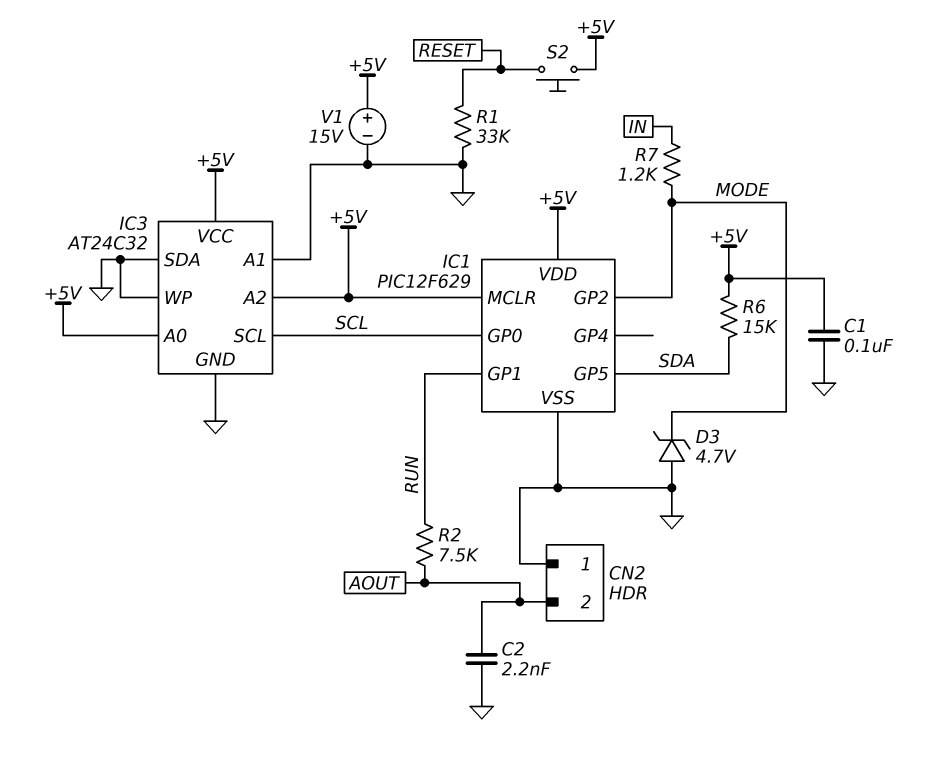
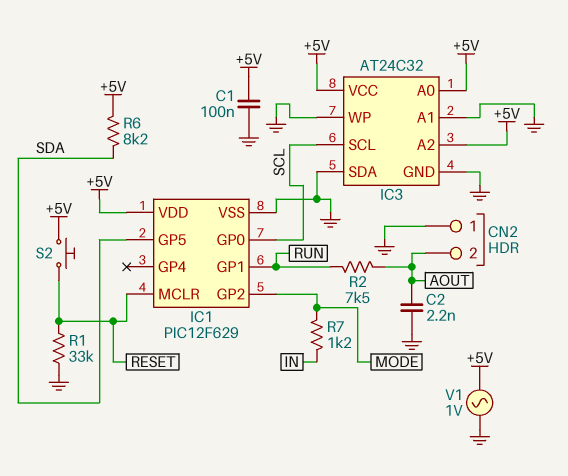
D3: zener 4.7V (A GND, K MODE) -> none
IC1 pin MCLR: +5V -> RESET
R6: 15k (+5V, SDA) -> 8.2k (+5V, SDA)
V1: 15V (plus +5V, minus GND) -> AC 1V (+5V, GND)

